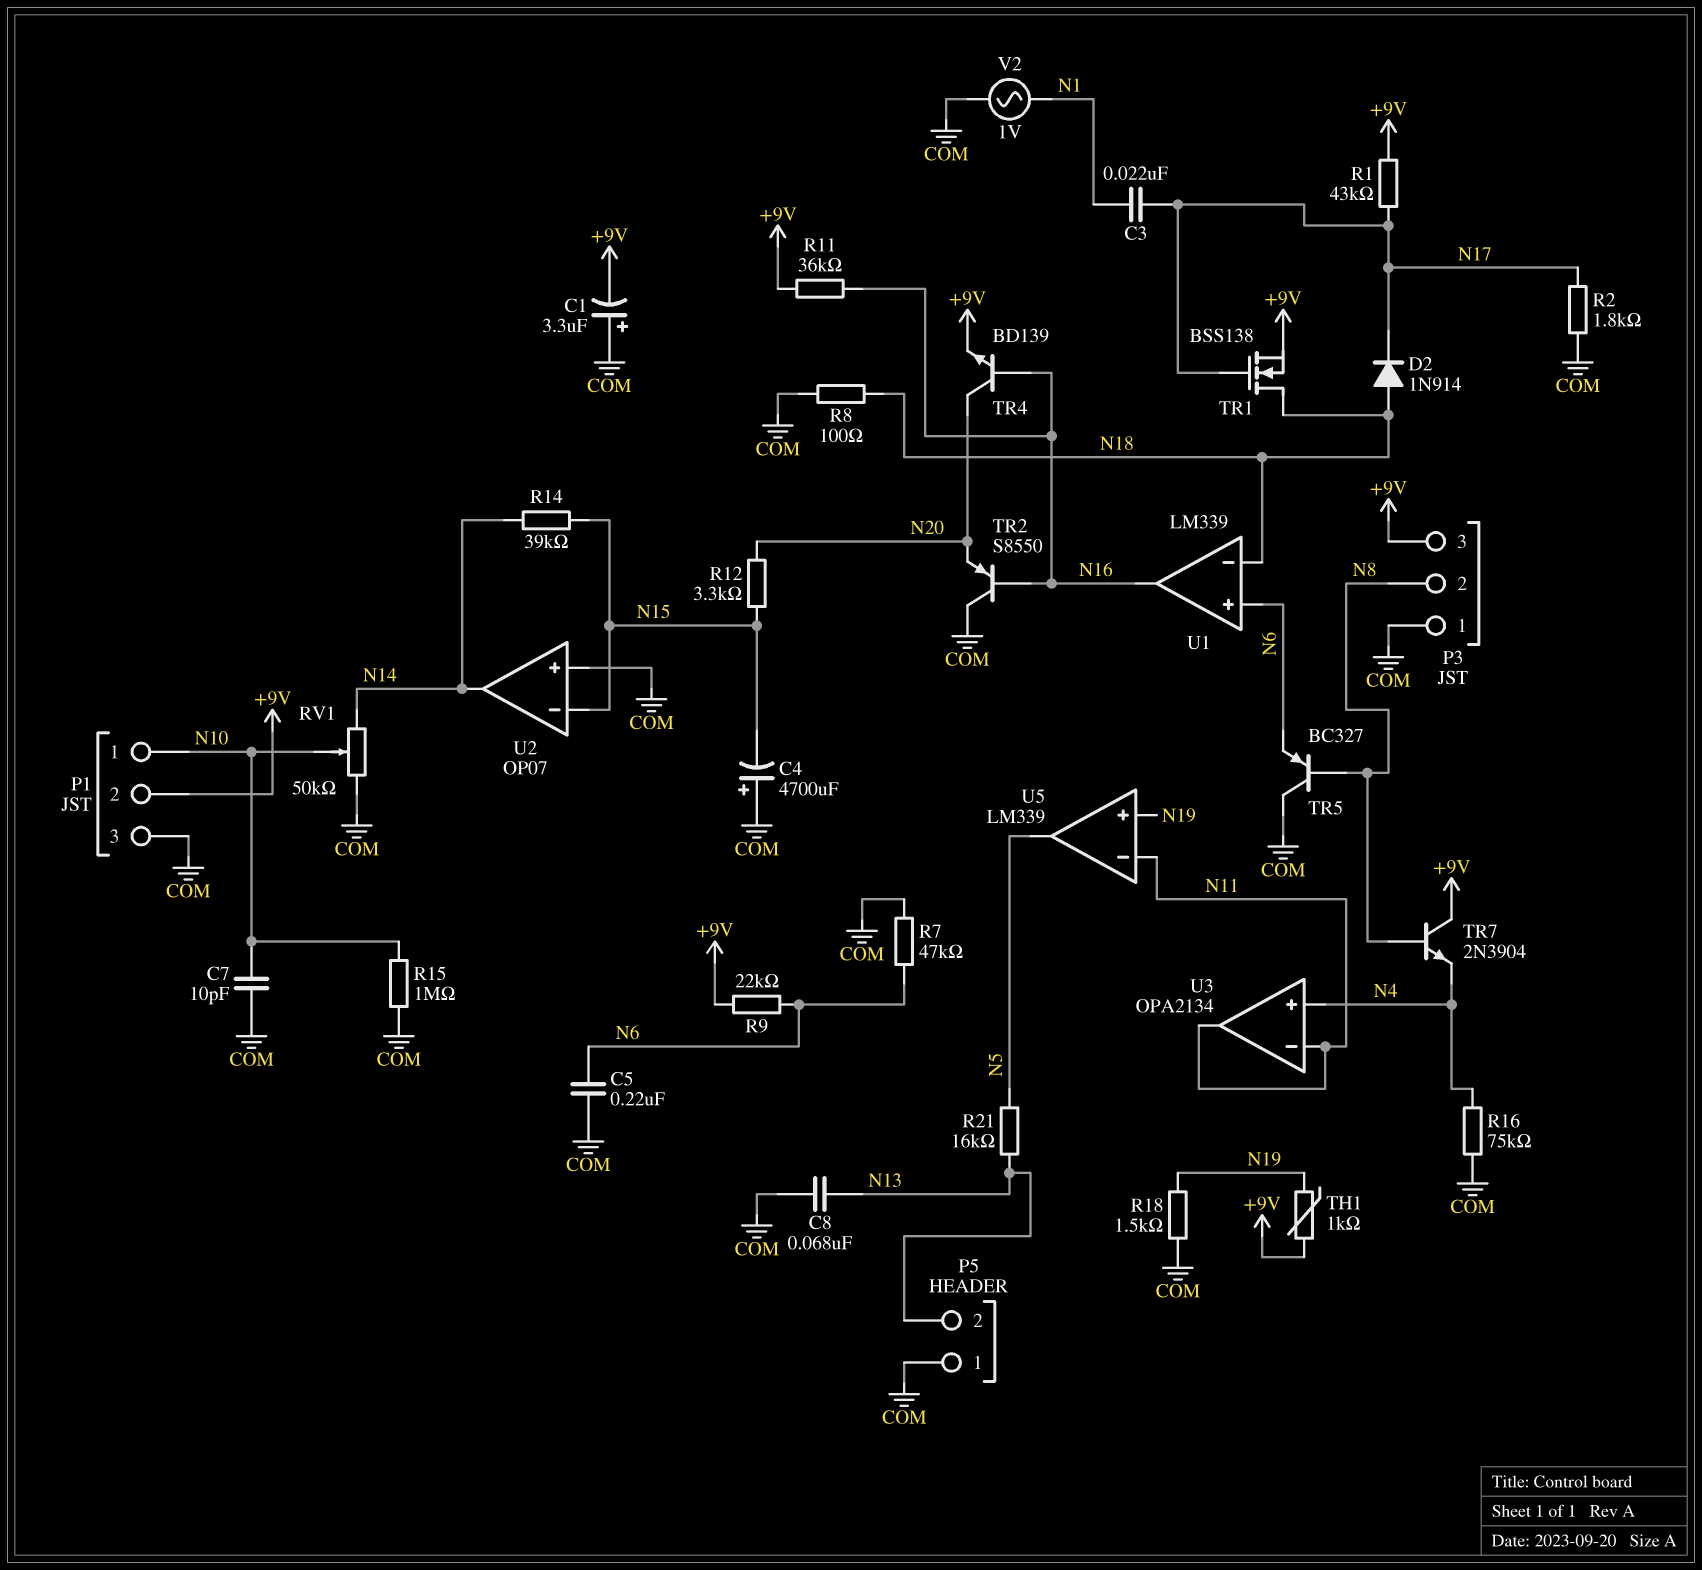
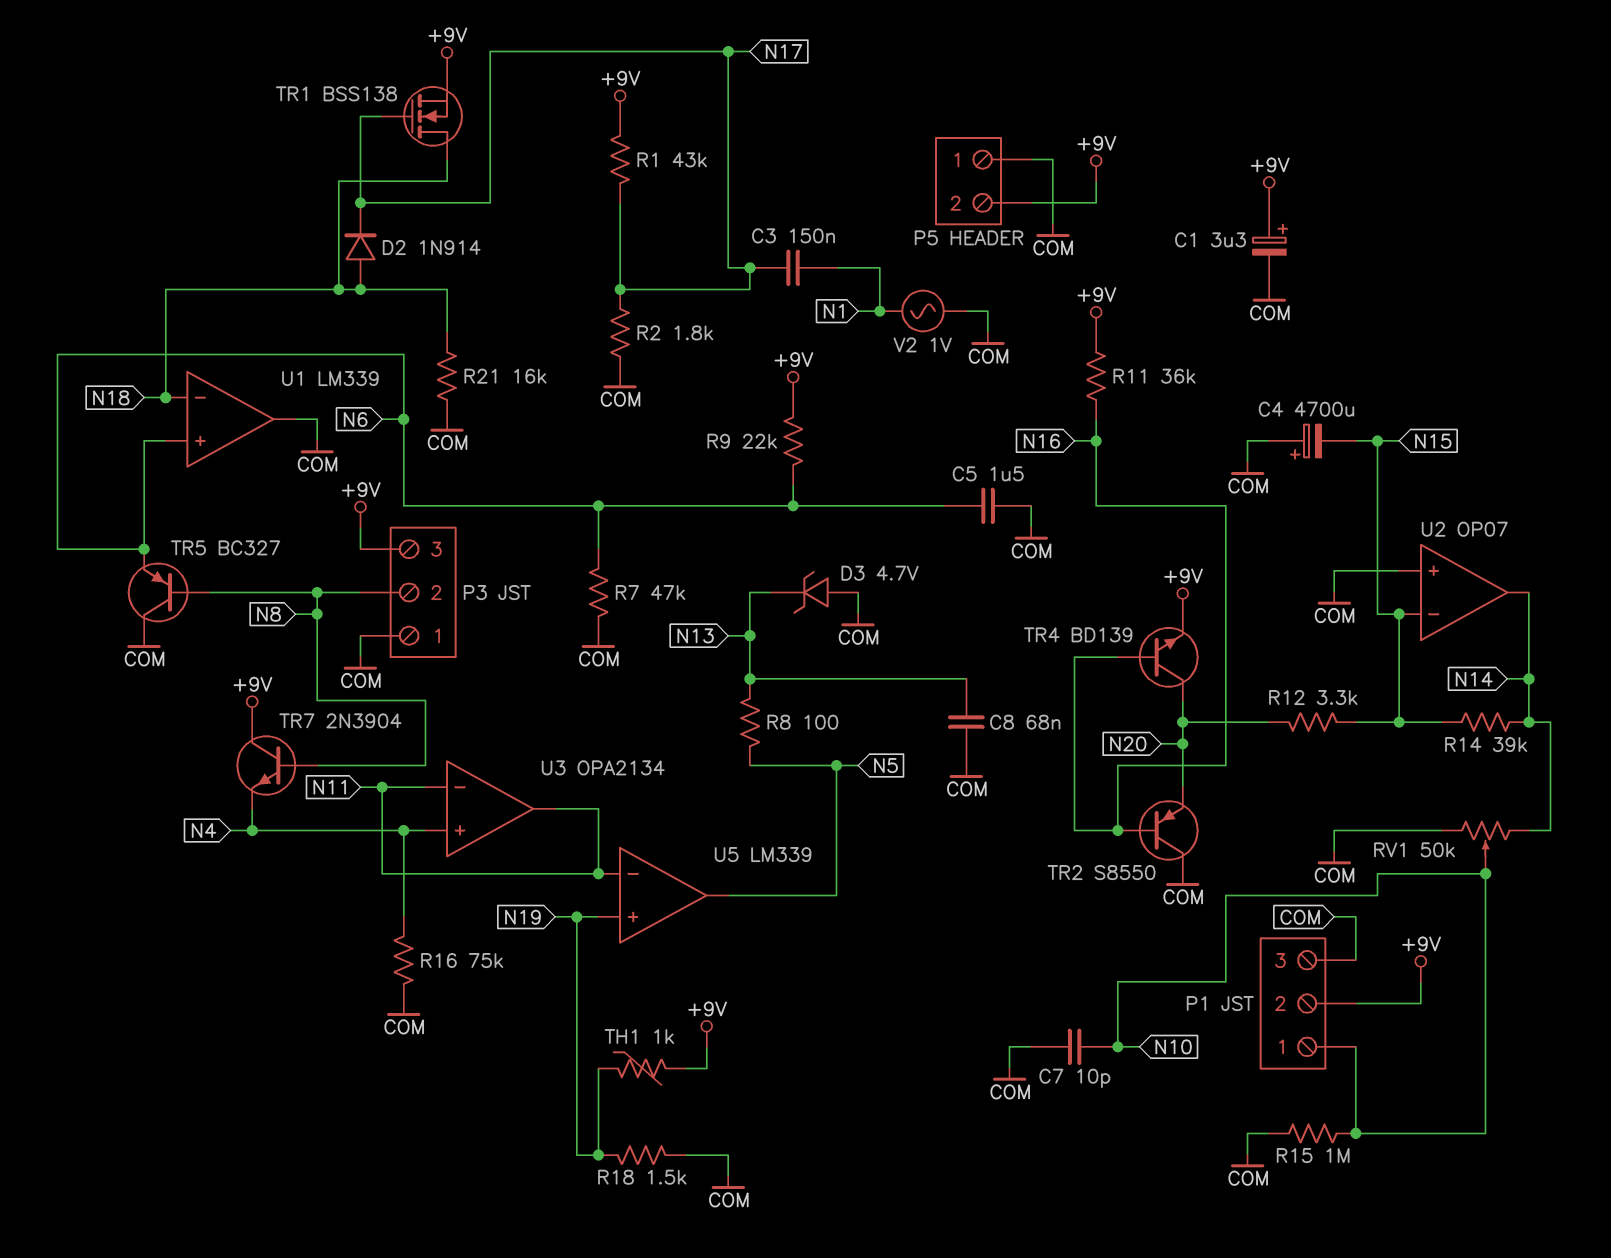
C1: 3.3uF (plus COM, minus +9V) -> 3.3uF (plus +9V, minus COM)
C3: 22nF (N1, N17) -> 150nF (N1, N17)
C5: 220nF (COM, N6) -> 1.5uF (COM, N6)
D3: none -> zener 4.7V (A COM, K N13)
P5 pin 2: N13 -> +9V
R8: 100 (COM, N18) -> 100 (N5, N13)
R21: 16k (N5, N13) -> 16k (COM, N18)
U1 pin out: N16 -> COM

